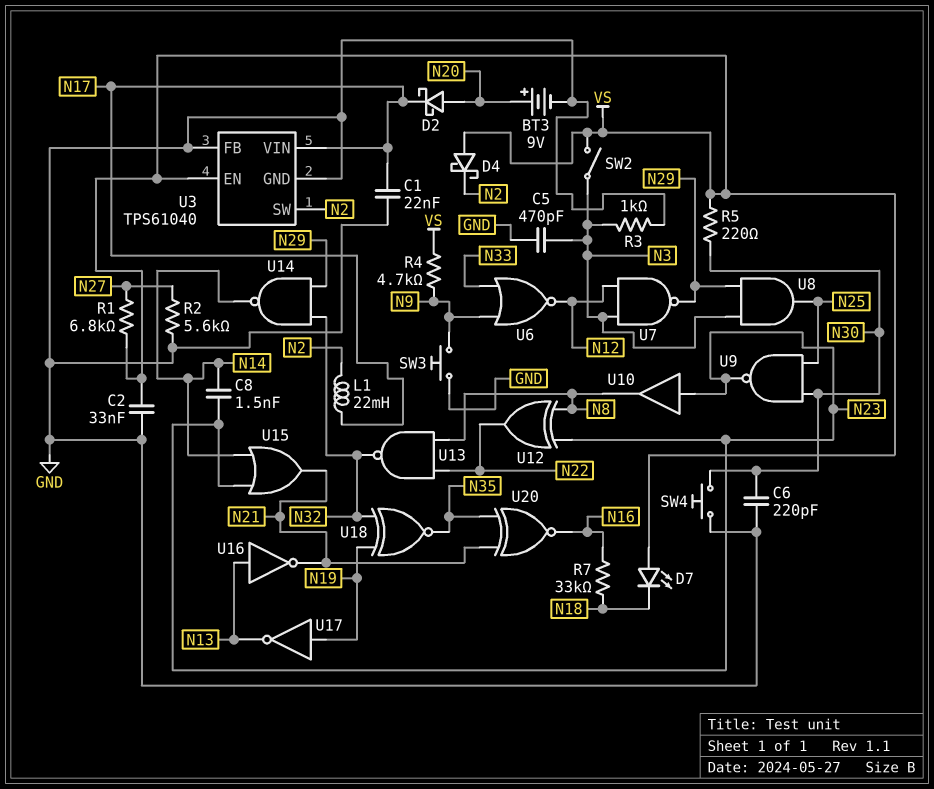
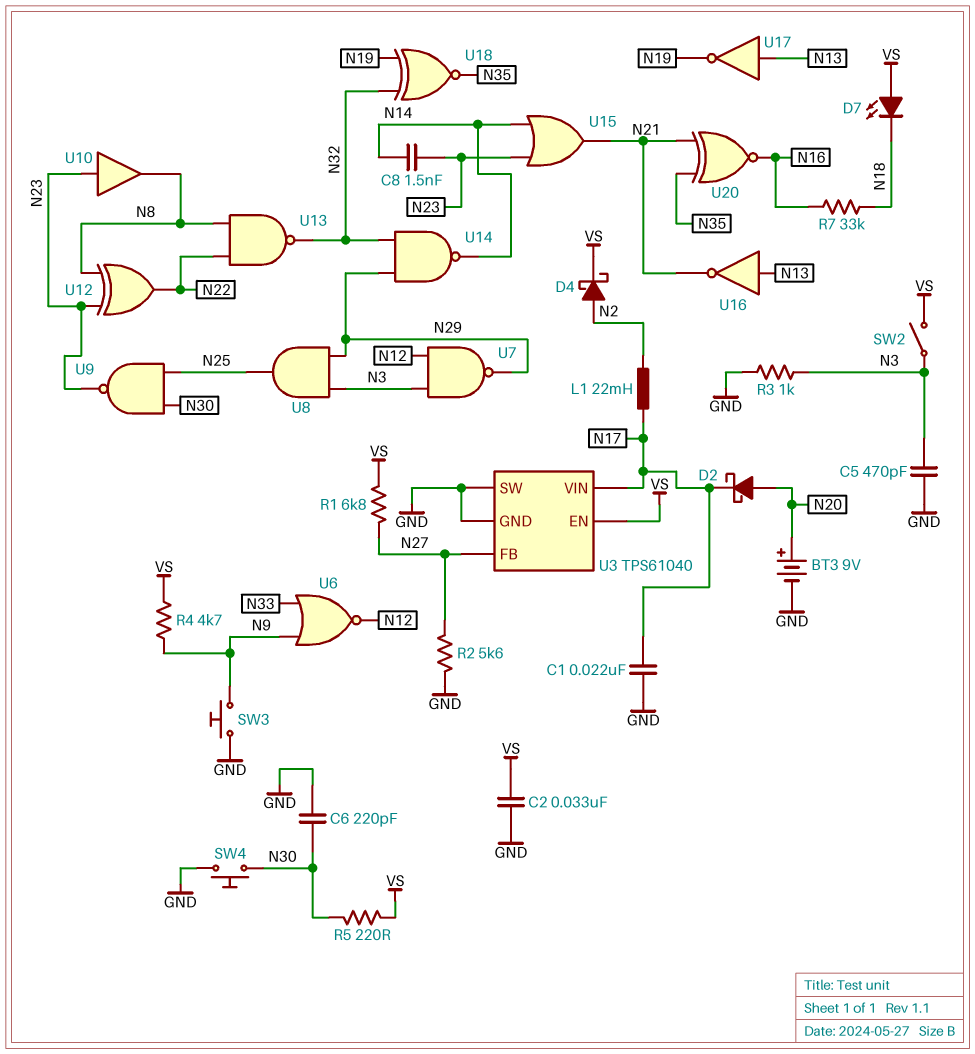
D4: schottky (A VS, K N2) -> schottky (A N2, K VS)
U3 pin FB: GND -> N27
U3 pin SW: N2 -> GND
U17: NOT (in N19, out N13) -> NOT (in N13, out N19)

